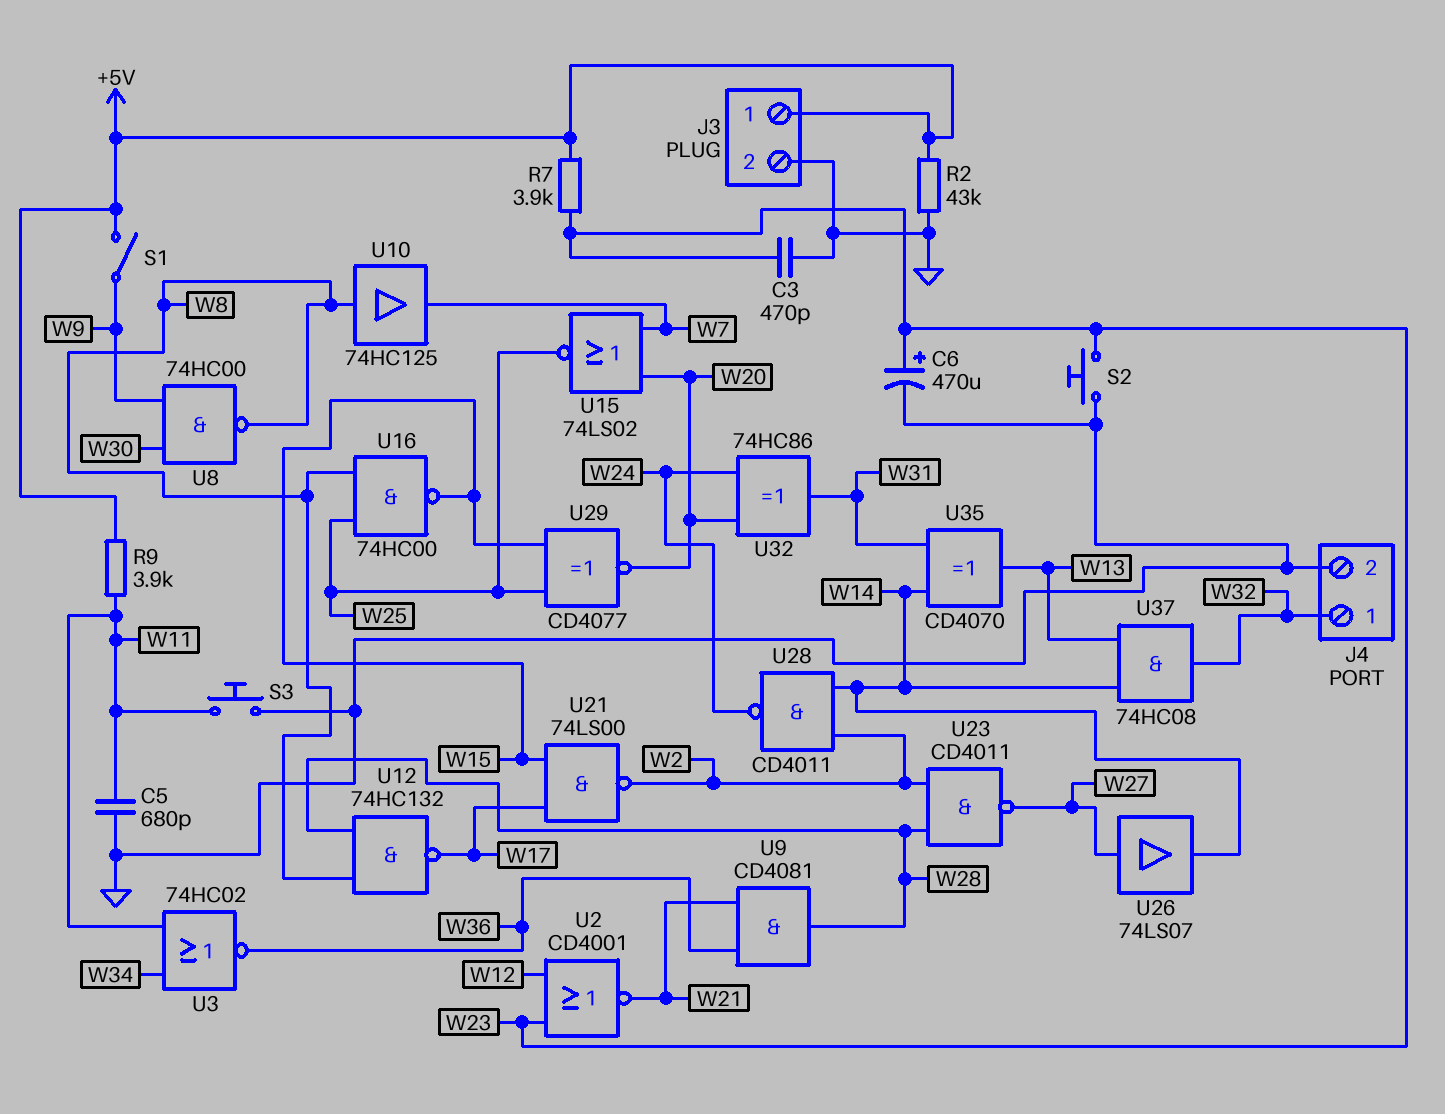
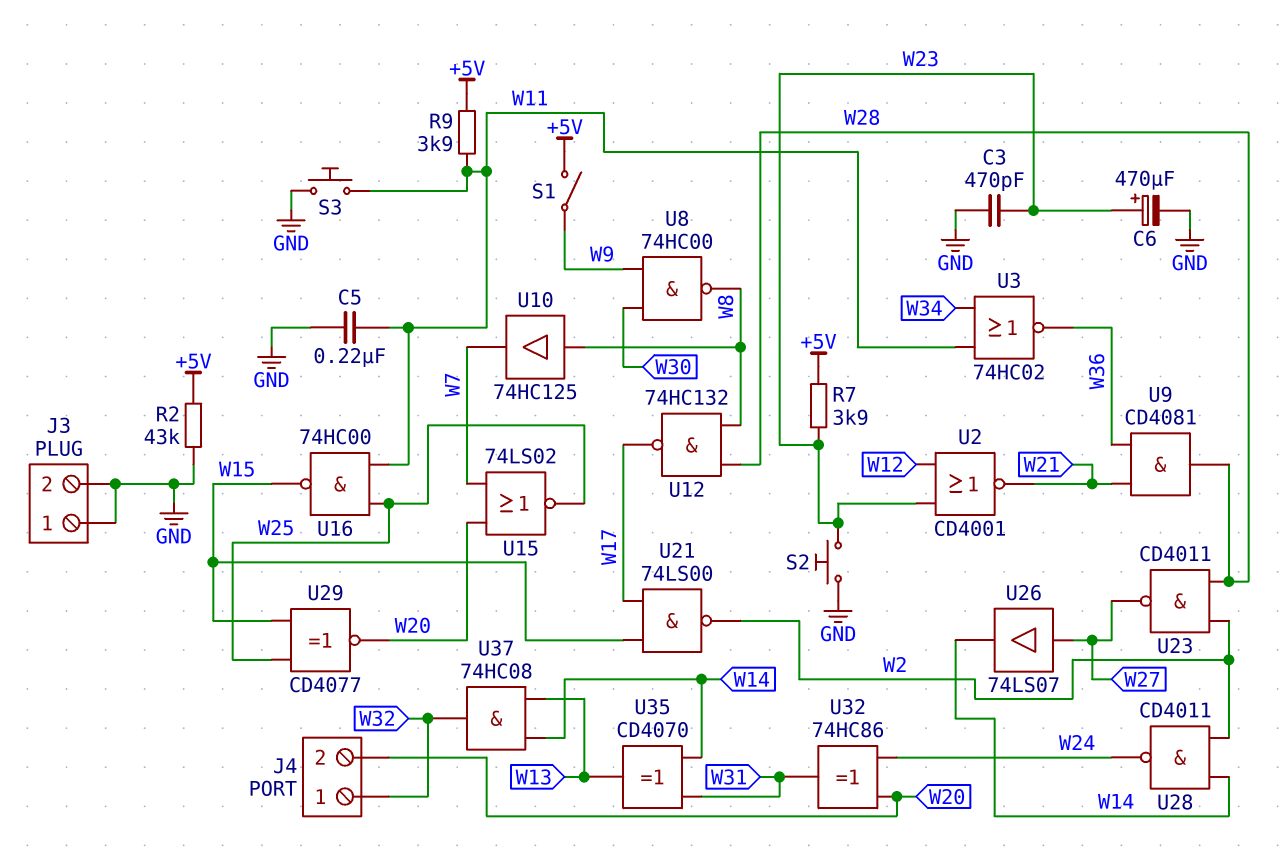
C5: 680pF (GND, W11) -> 220nF (GND, W11)
J3 pin 1: +5V -> GND
J4 pin 2: GND -> W20
U16: NAND 74HC00 (in W8, in W25, out W15) -> NAND 74HC00 (in W11, in W25, out W15)

